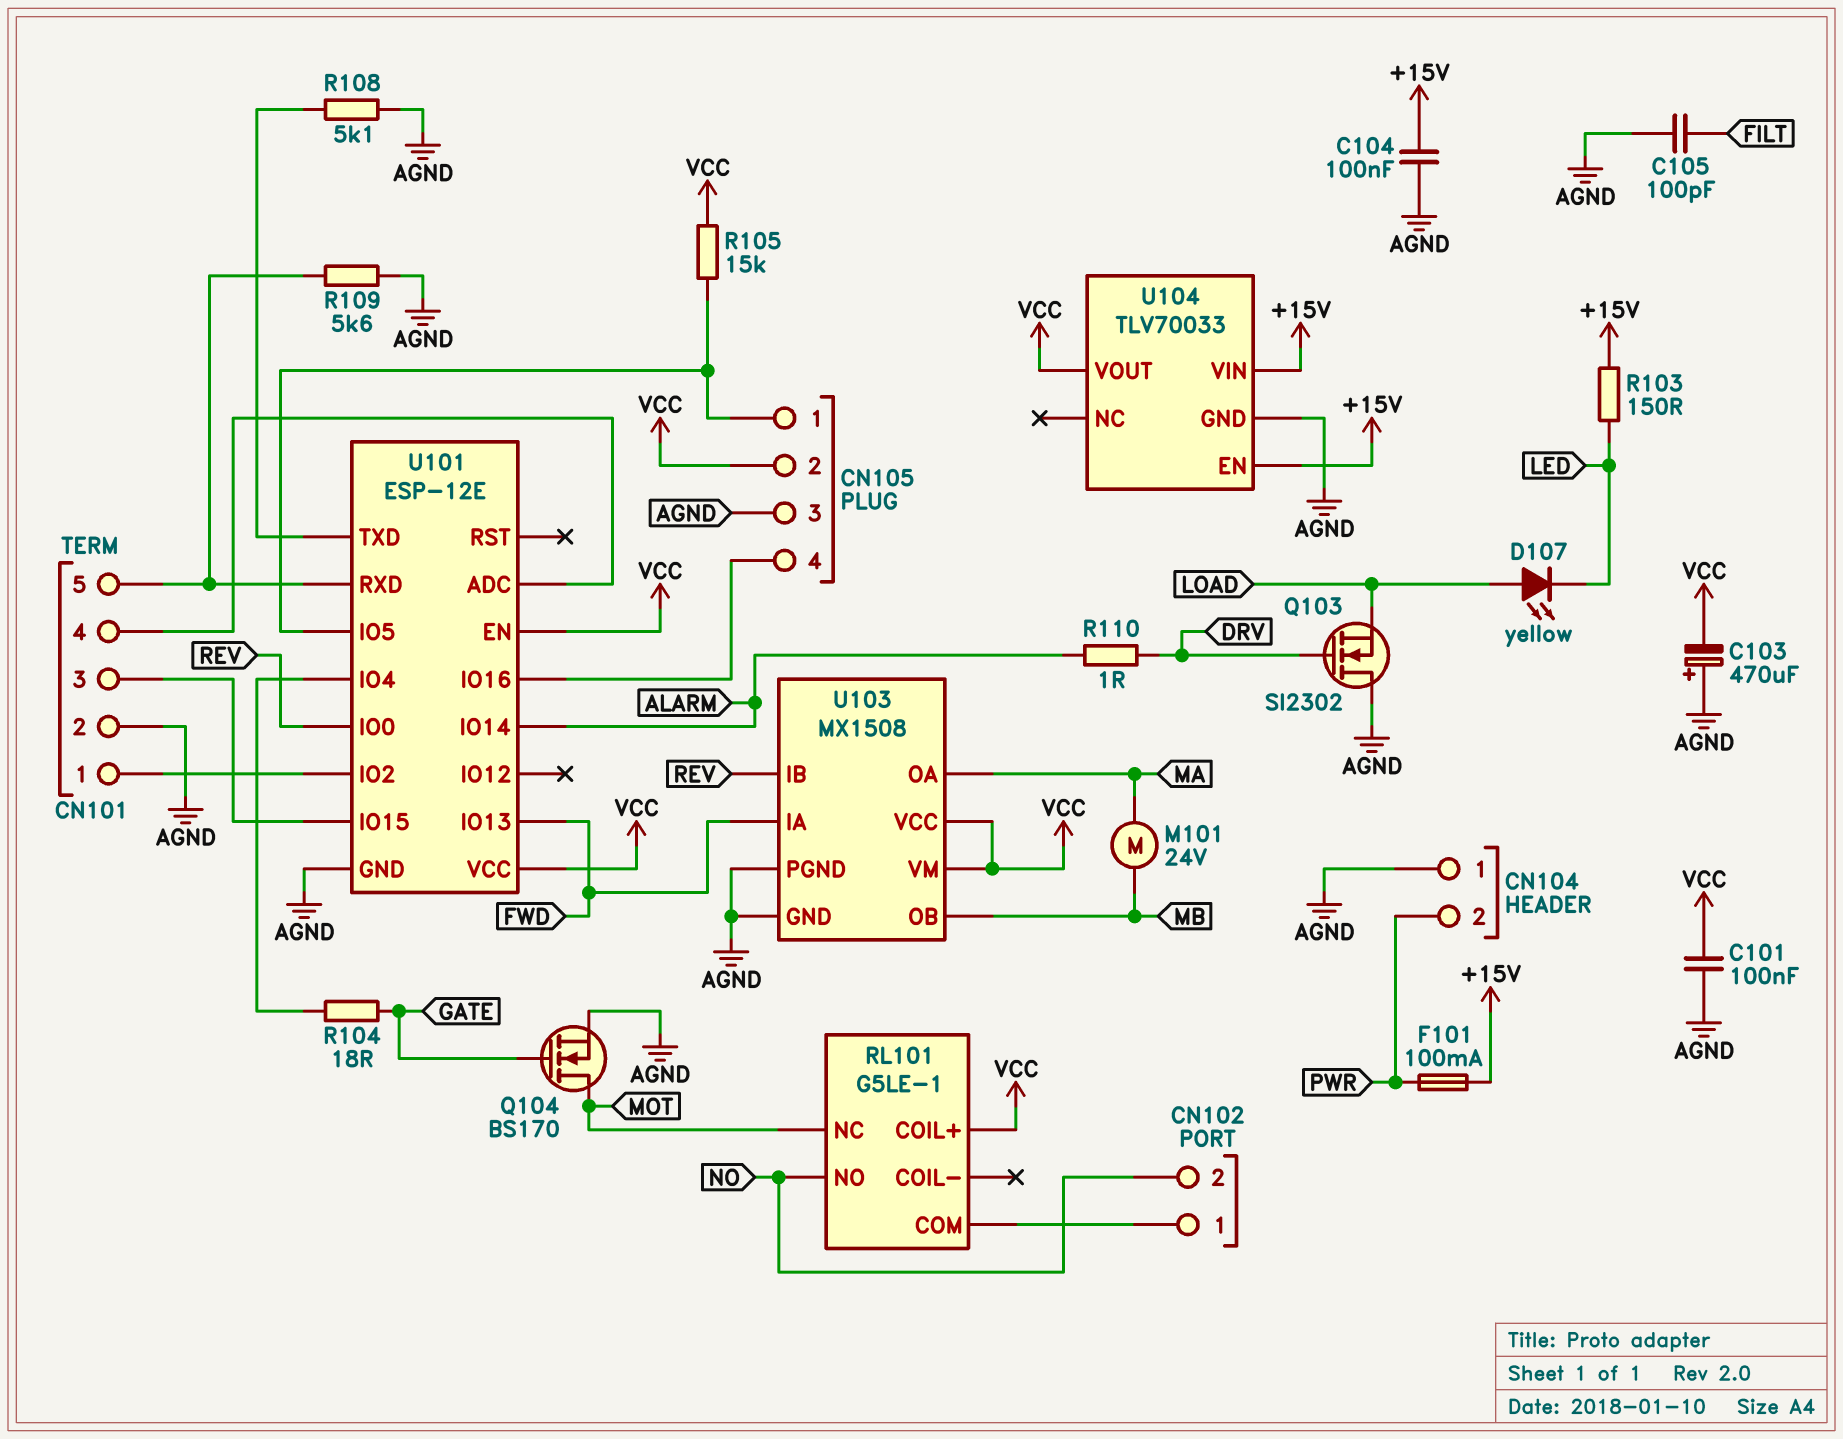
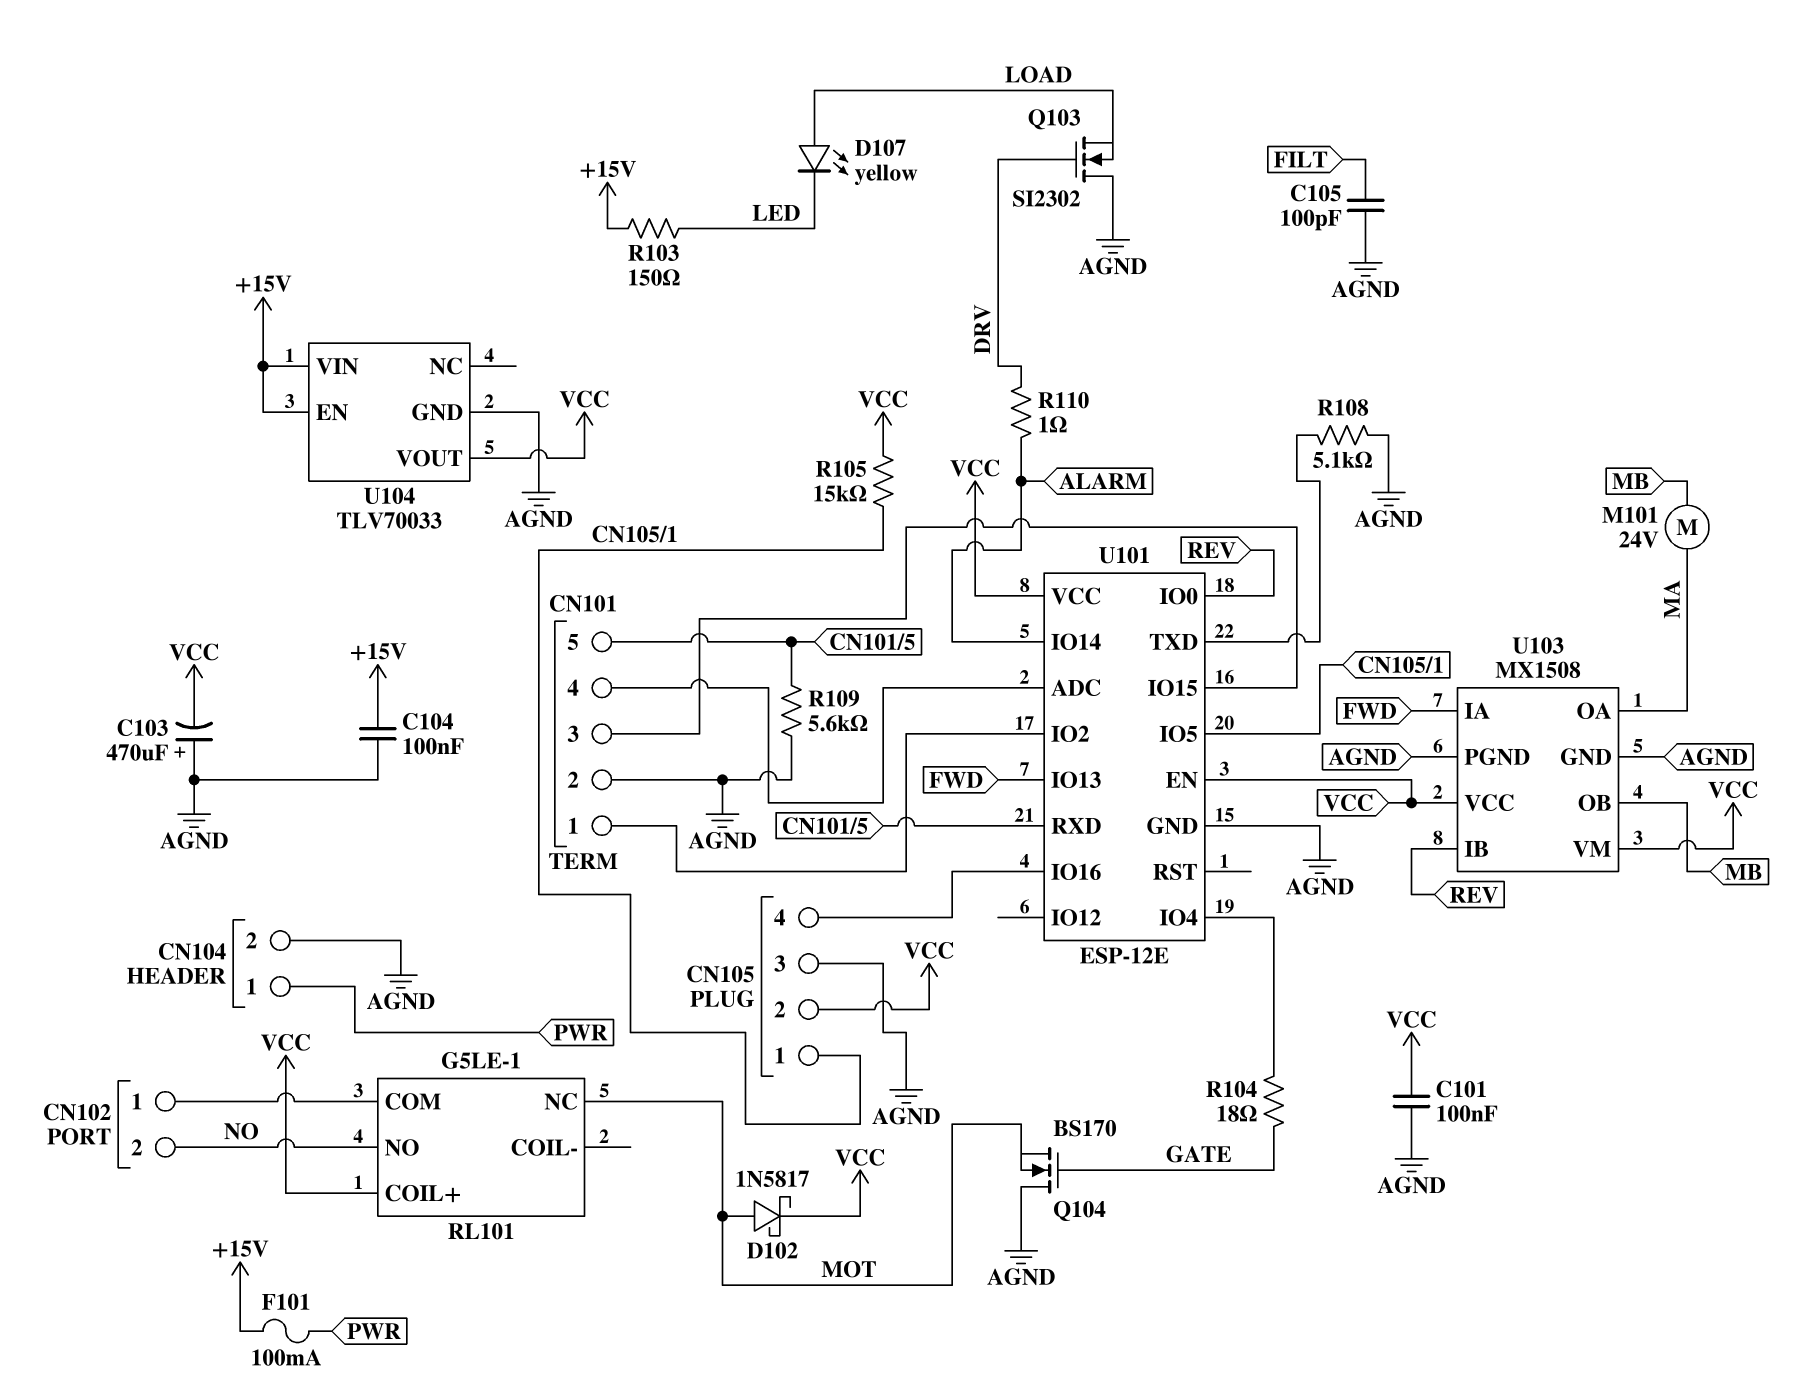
CN104 pin 1: AGND -> PWR
CN104 pin 2: PWR -> AGND
D102: none -> schottky 1N5817 (A MOT, K VCC)
Q104: NMOS BS170 (G GATE, D MOT, S AGND) -> NMOS BS170 (G GATE, D AGND, S MOT)

